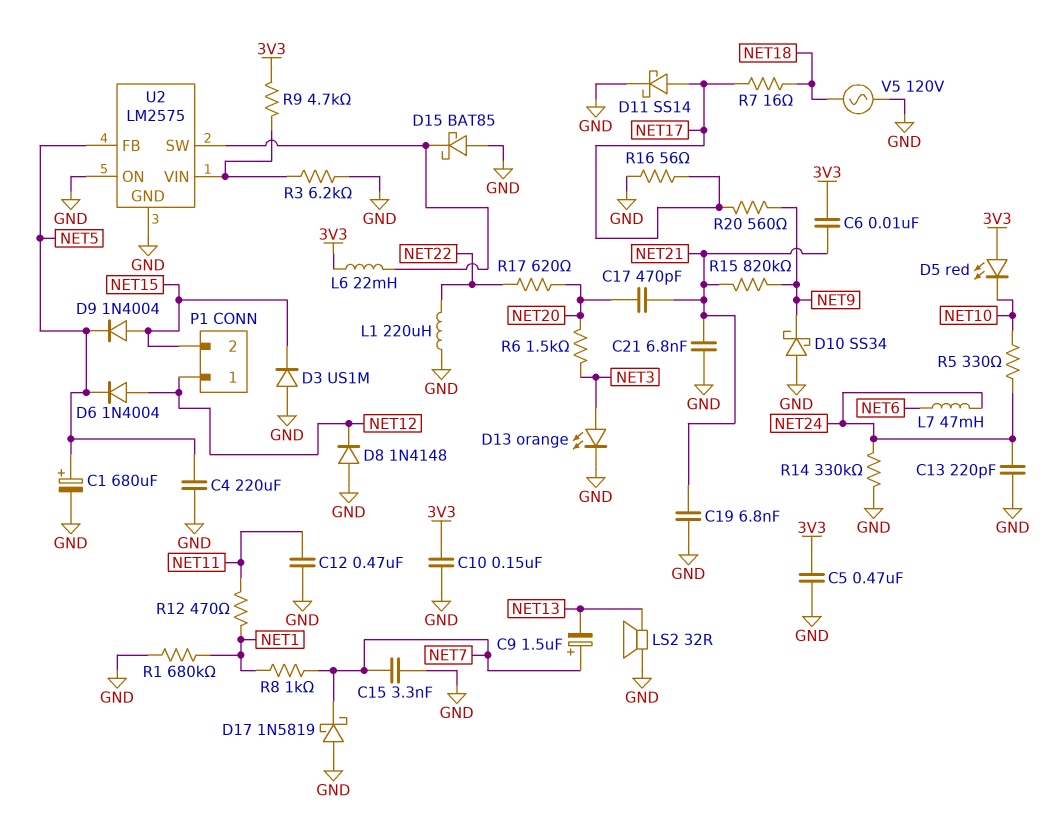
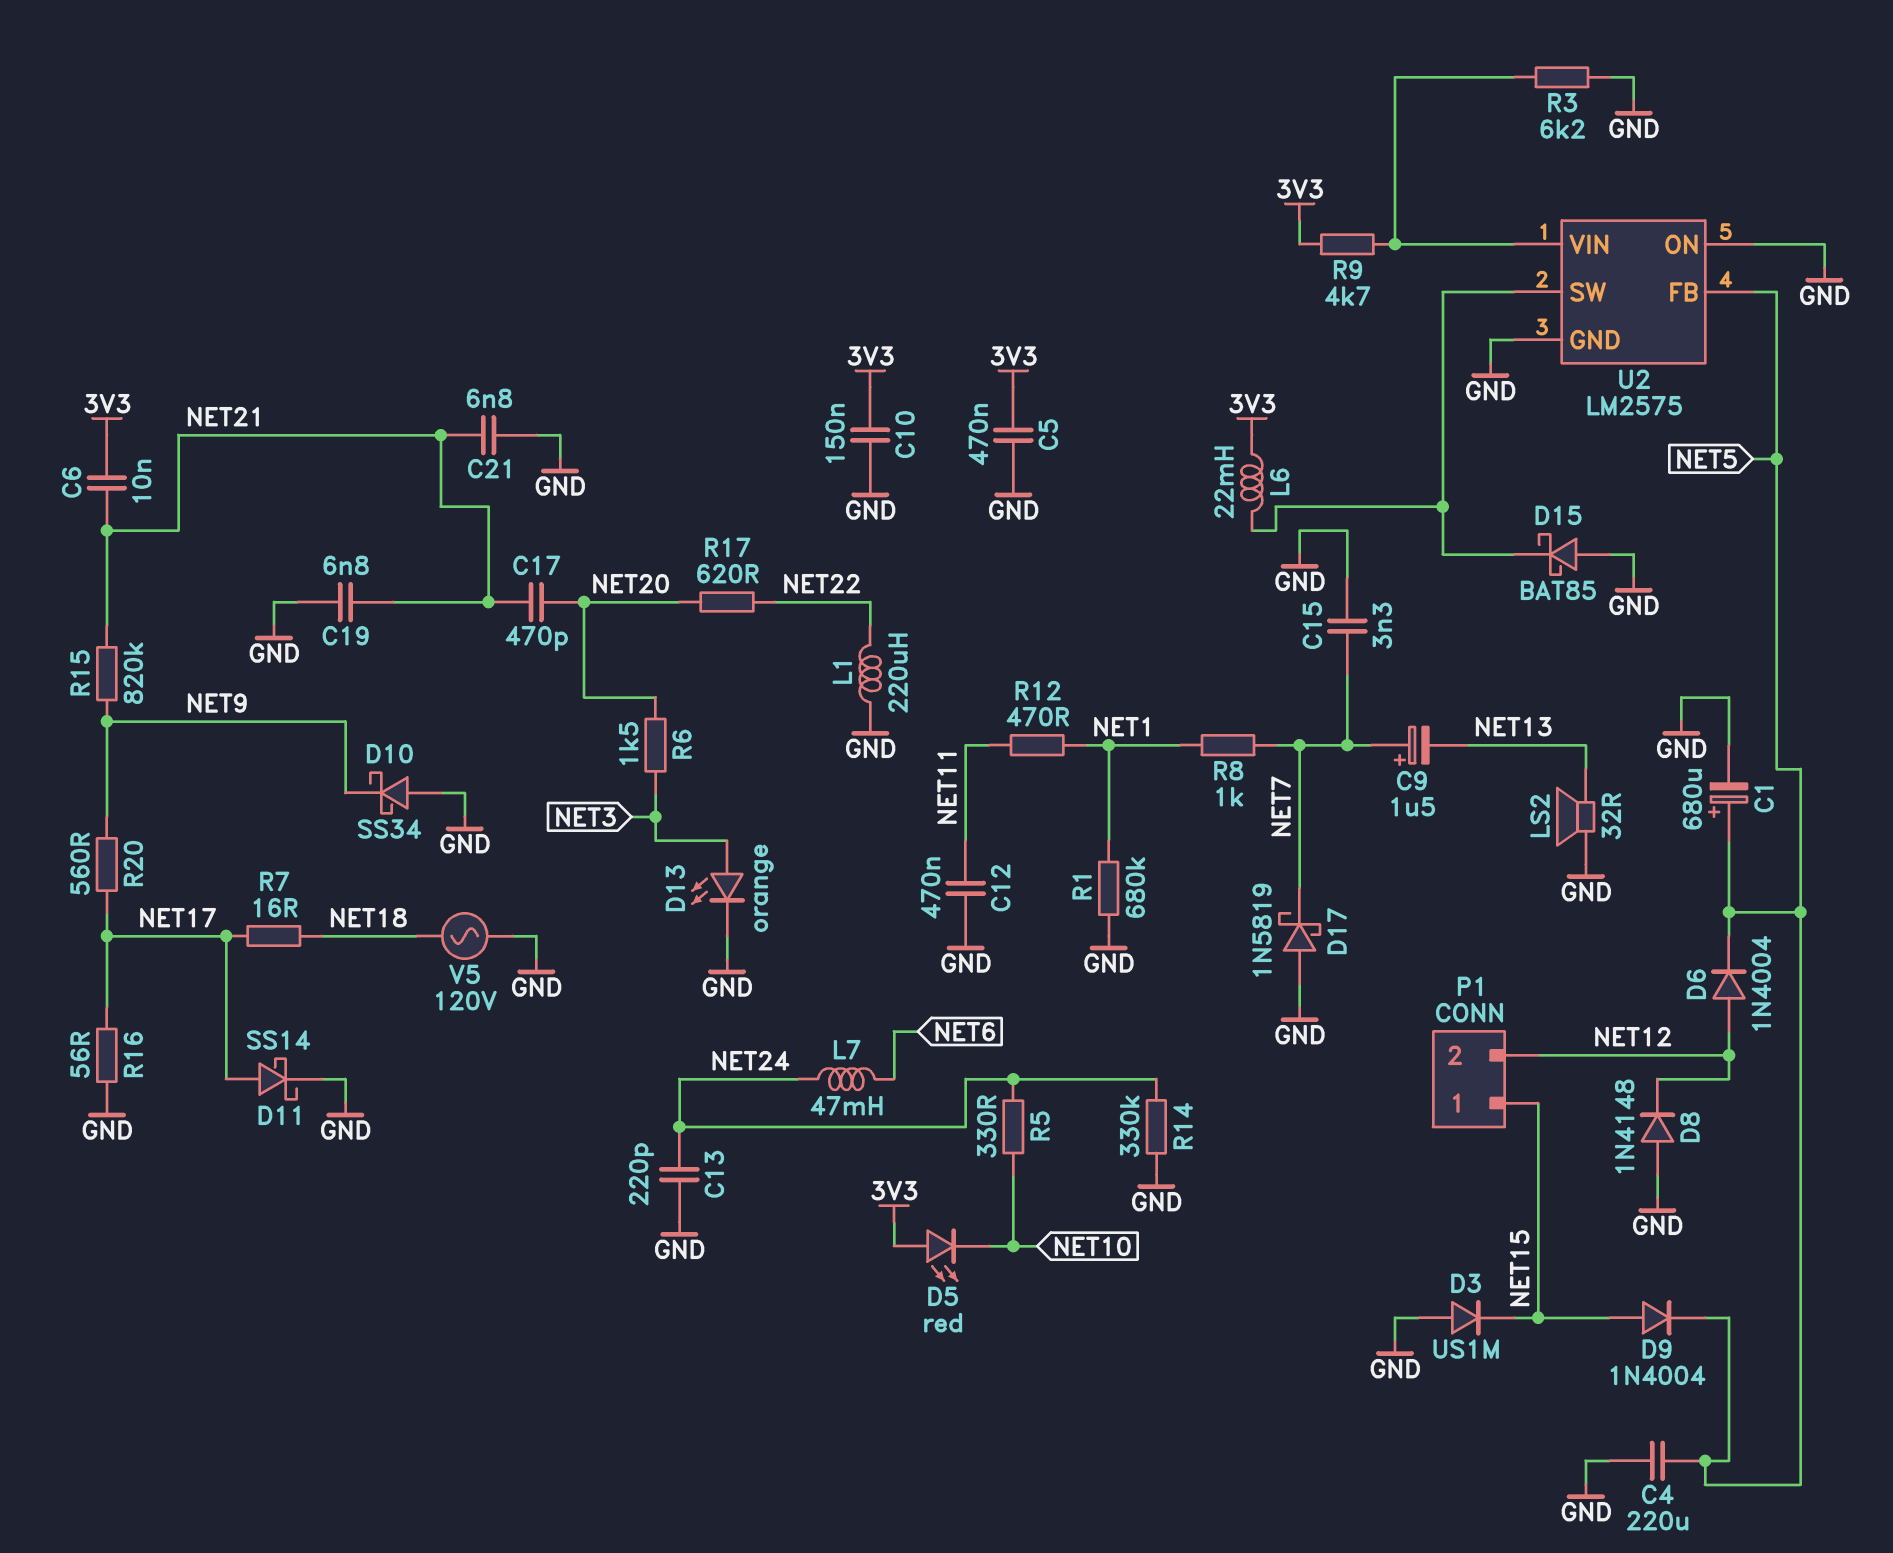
P1 pin 1: NET12 -> NET15
P1 pin 2: NET15 -> NET12

